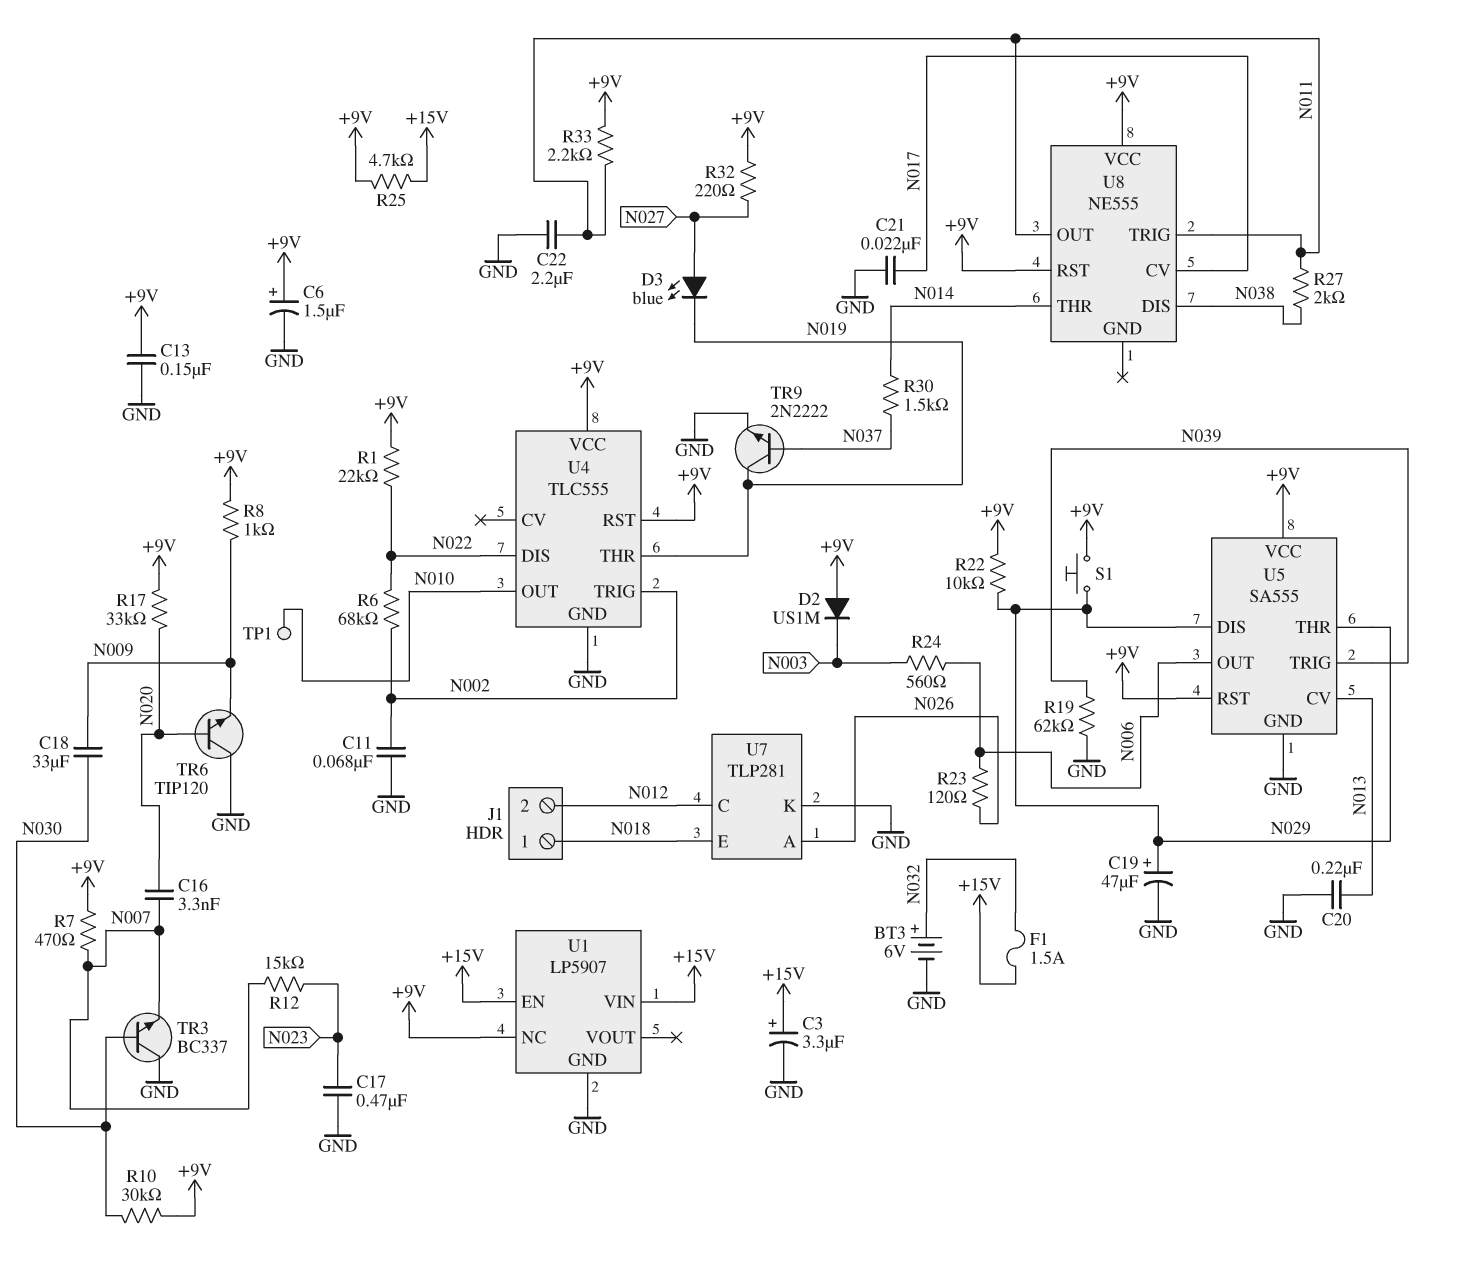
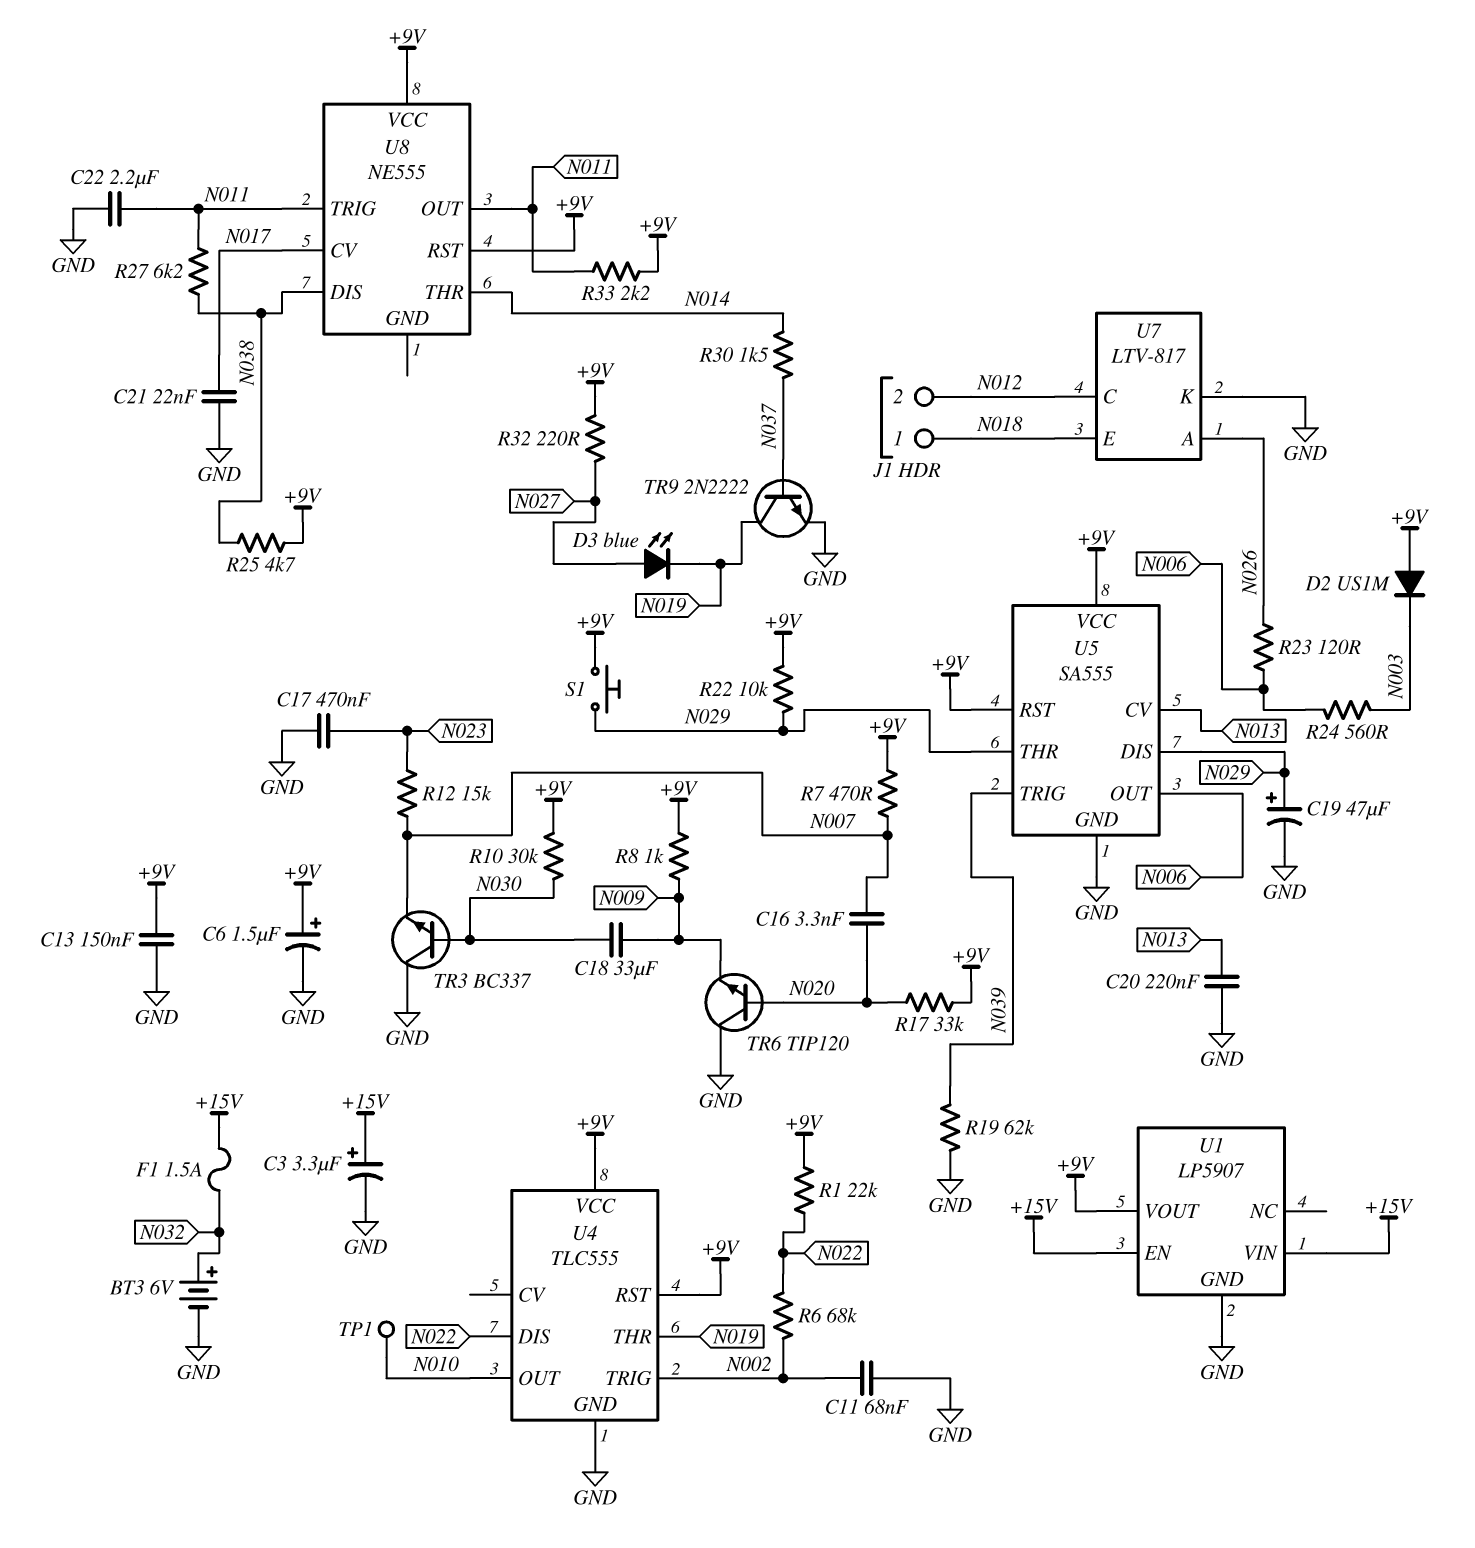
R25: 4.7k (+9V, +15V) -> 4.7k (+9V, N038)
R27: 2k (N011, N038) -> 6.2k (N011, N038)
U1 pin NC: +9V -> none
U1 pin VOUT: none -> +9V
U7: TLP281 -> LTV-817

